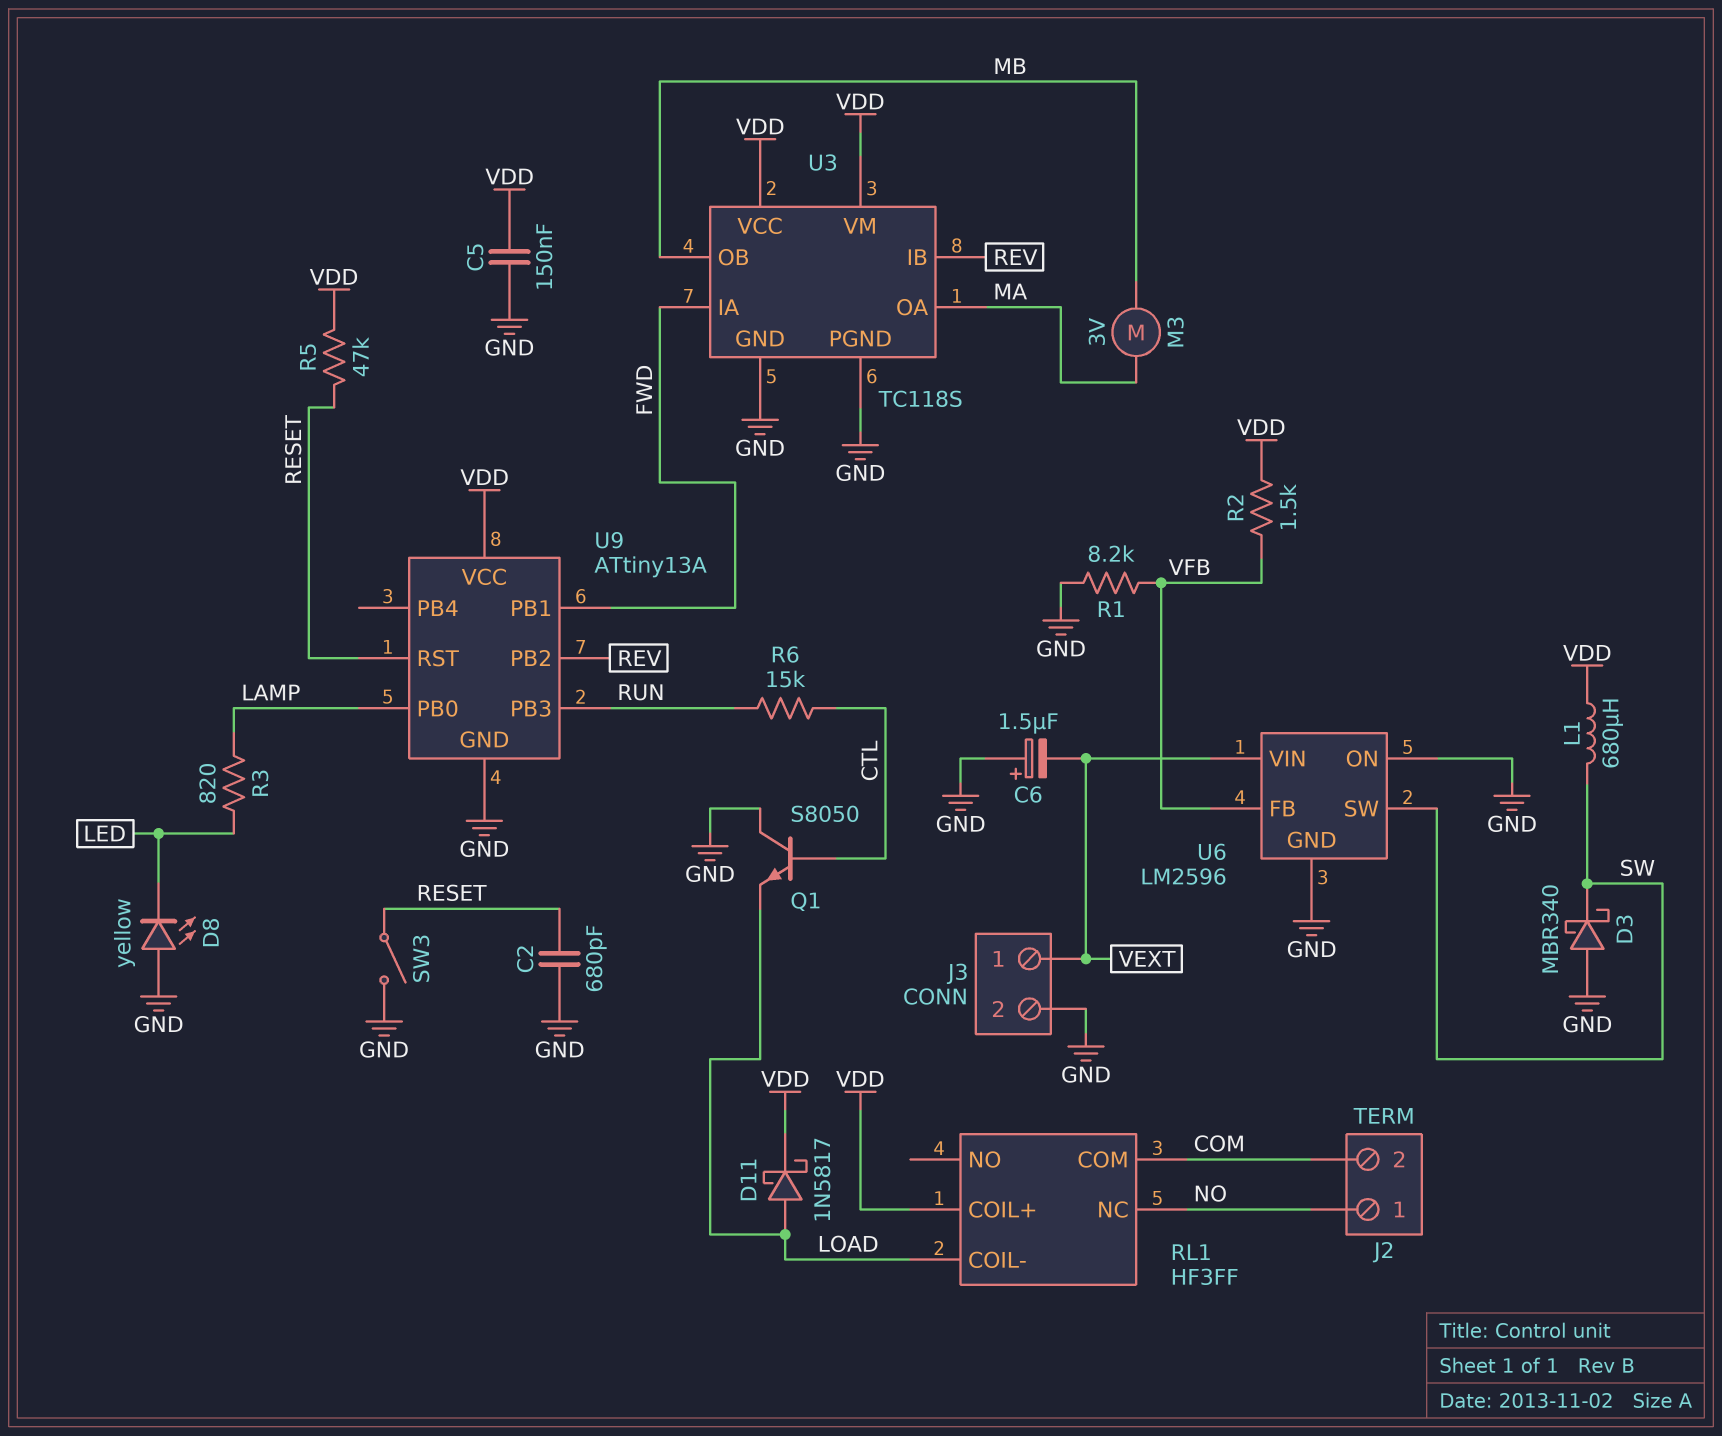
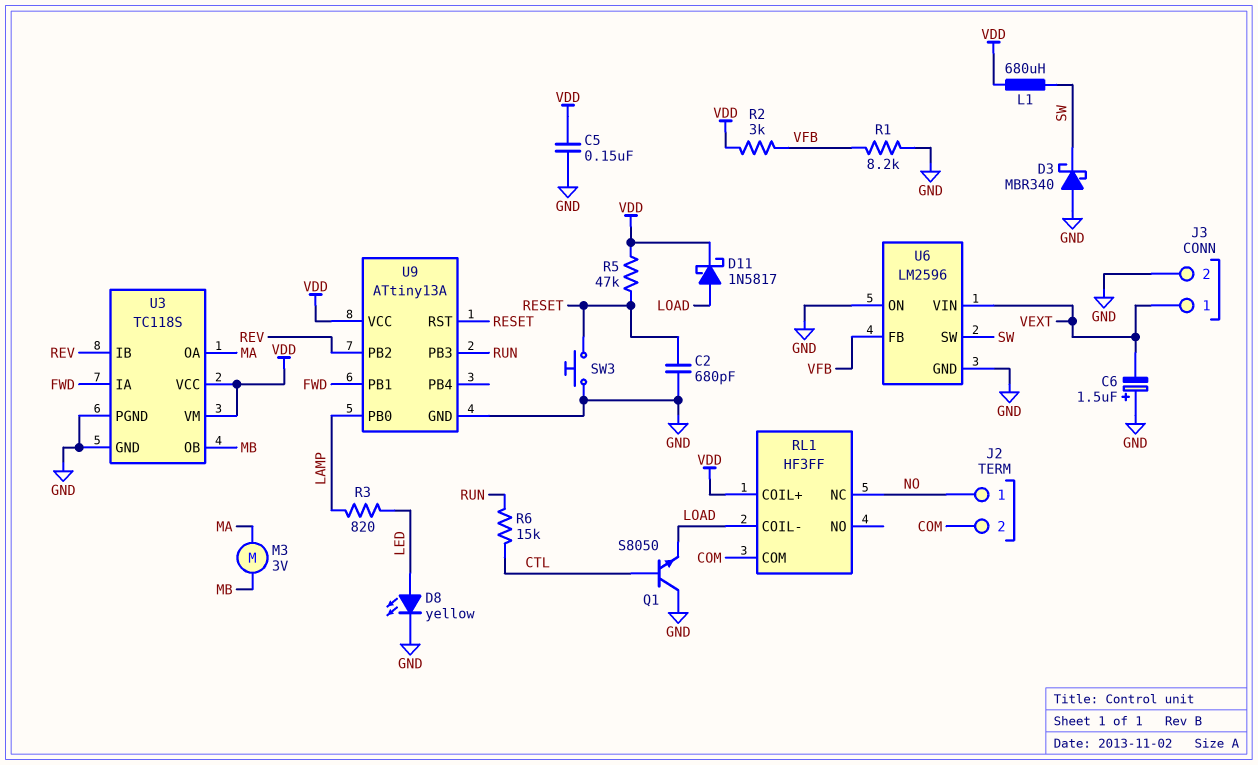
D8: LED yellow (A GND, K LED) -> LED yellow (A LED, K GND)
R2: 1.5k (VDD, VFB) -> 3k (VDD, VFB)
SW3: switch (GND, RESET) -> button (GND, RESET)

